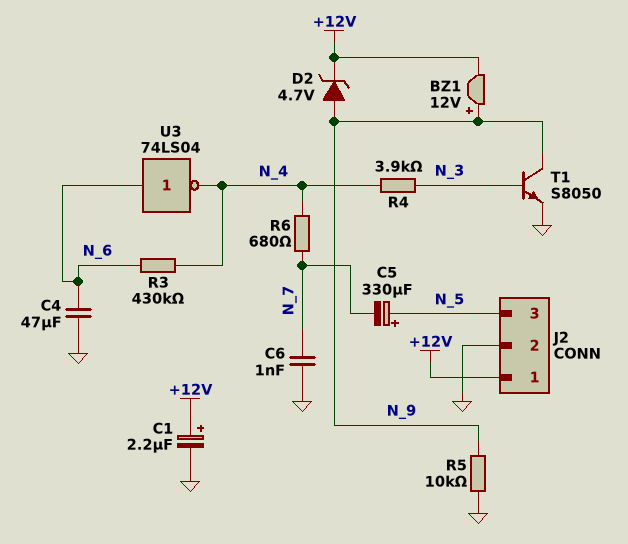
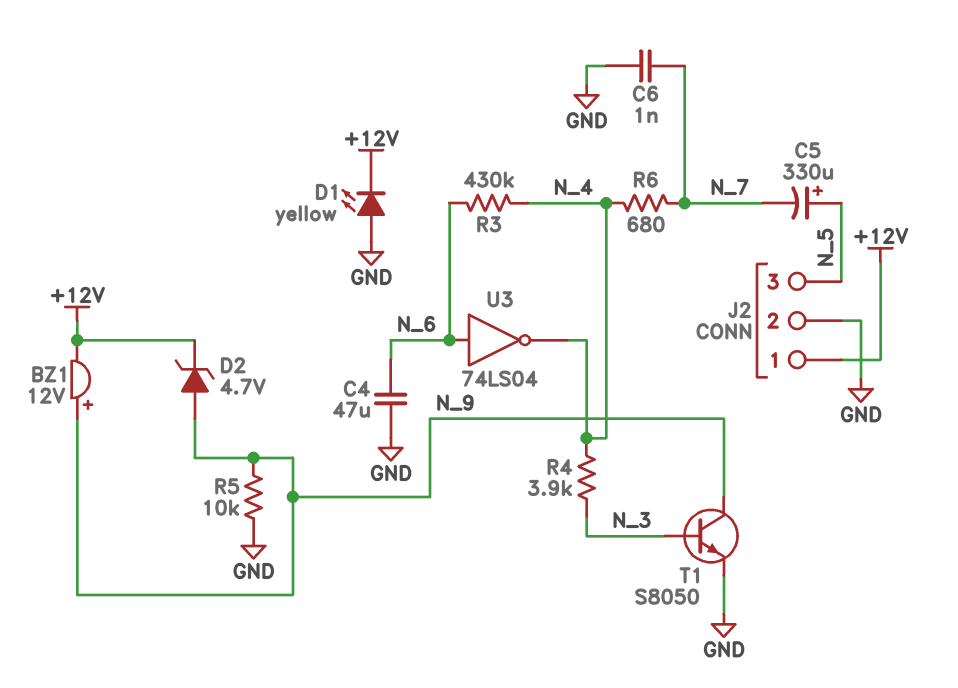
C1: 2.2uF (plus +12V, minus GND) -> none
D1: none -> LED yellow (A GND, K +12V)

